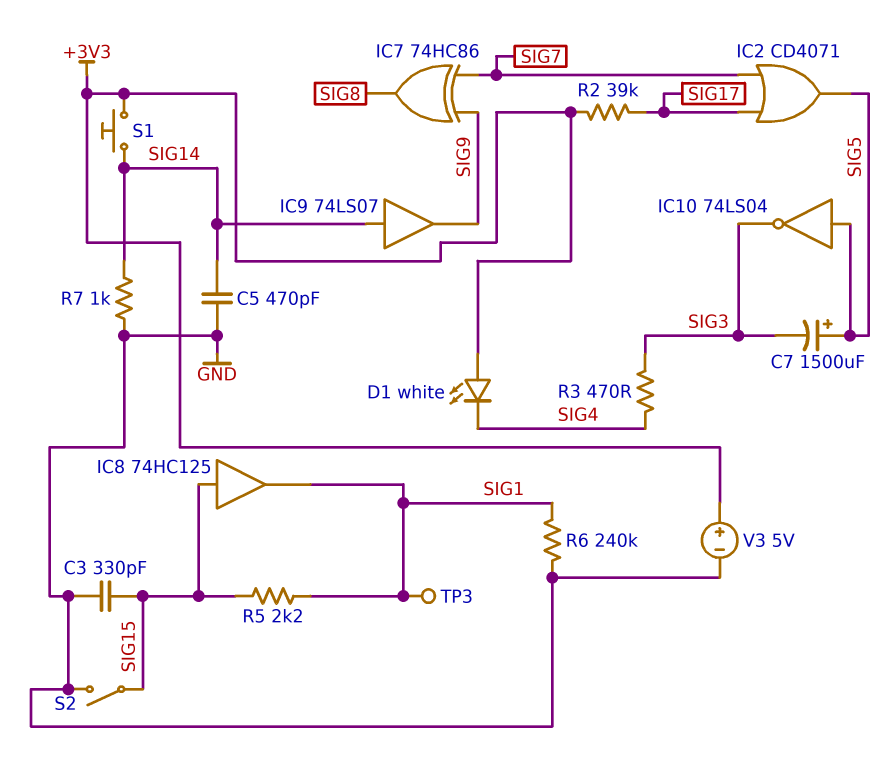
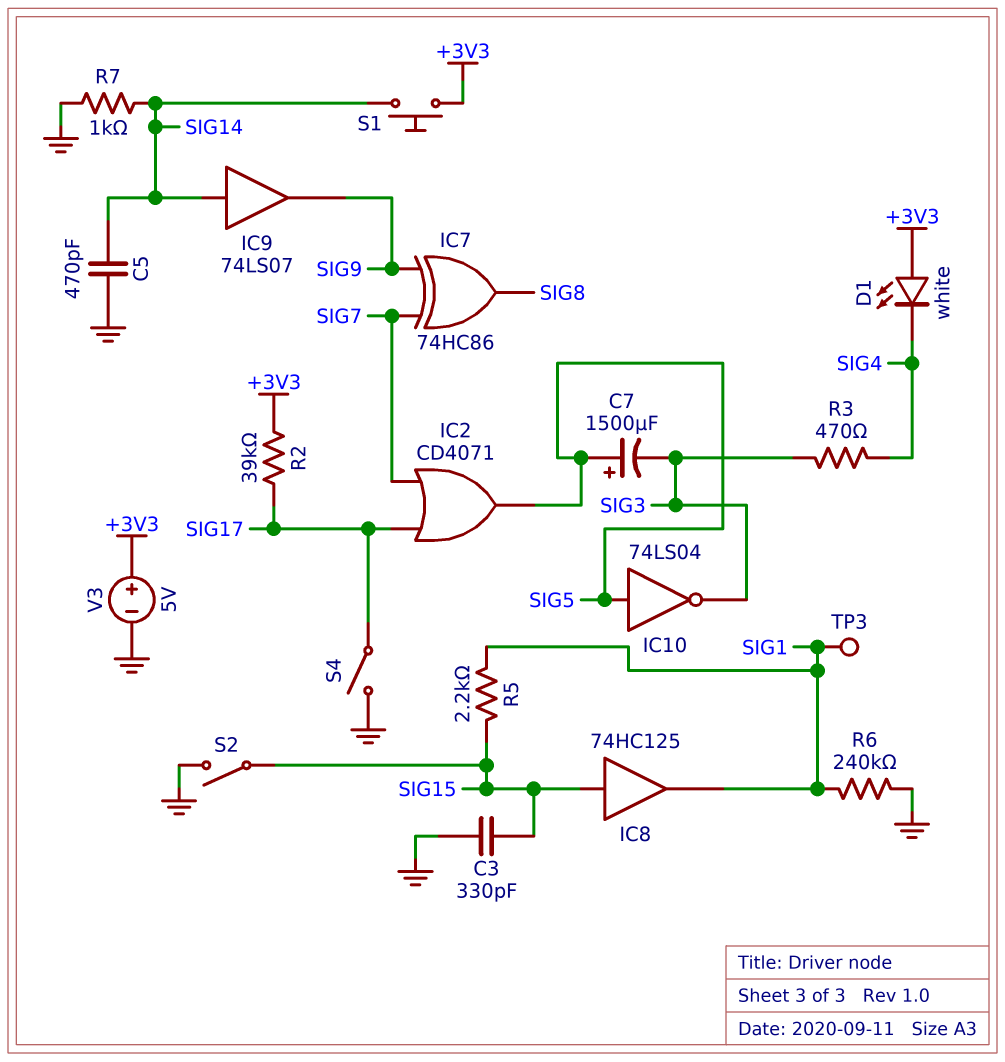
S4: none -> switch (GND, SIG17)

